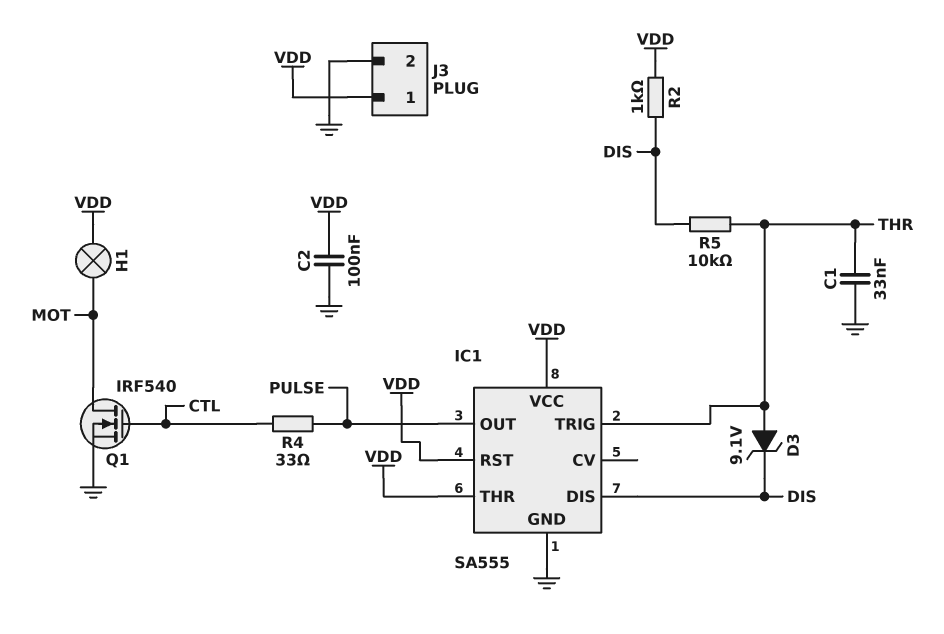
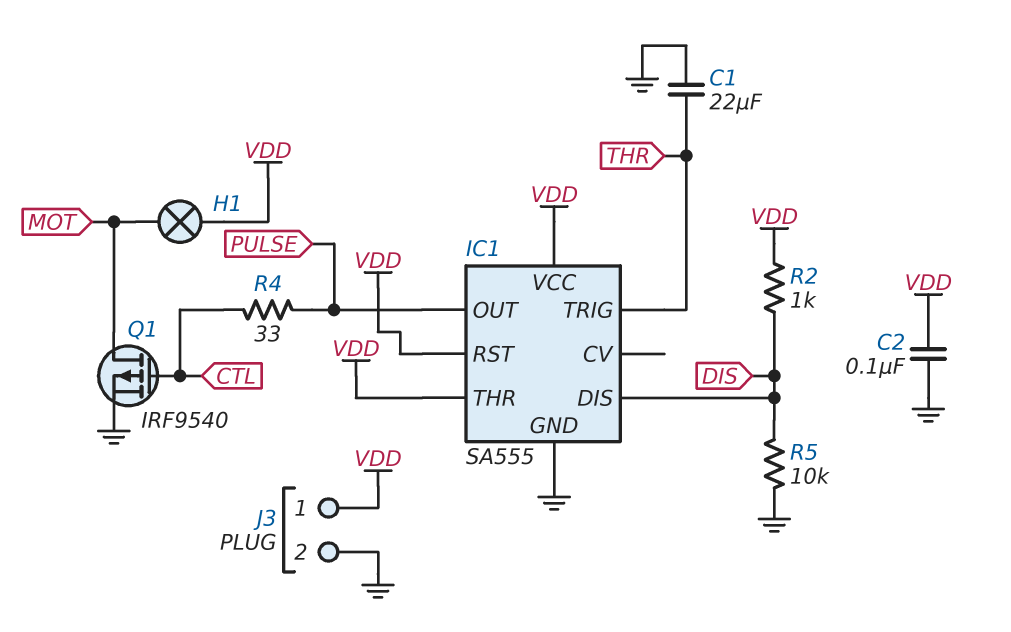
C1: 33nF (GND, THR) -> 22uF (GND, THR)
D3: zener 9.1V (A THR, K DIS) -> none
Q1: NMOS IRF540 (G CTL, D MOT, S GND) -> PMOS IRF9540 (G CTL, D MOT, S GND)
R5: 10k (DIS, THR) -> 10k (DIS, GND)

